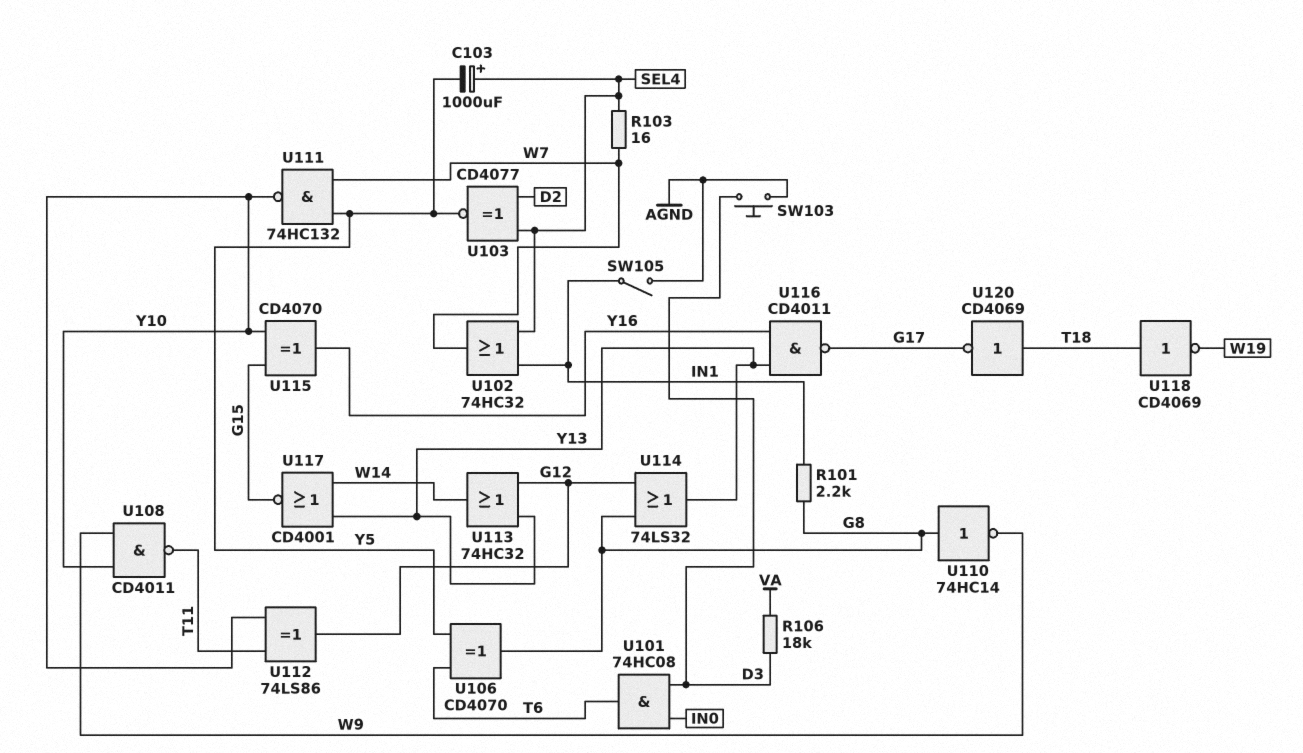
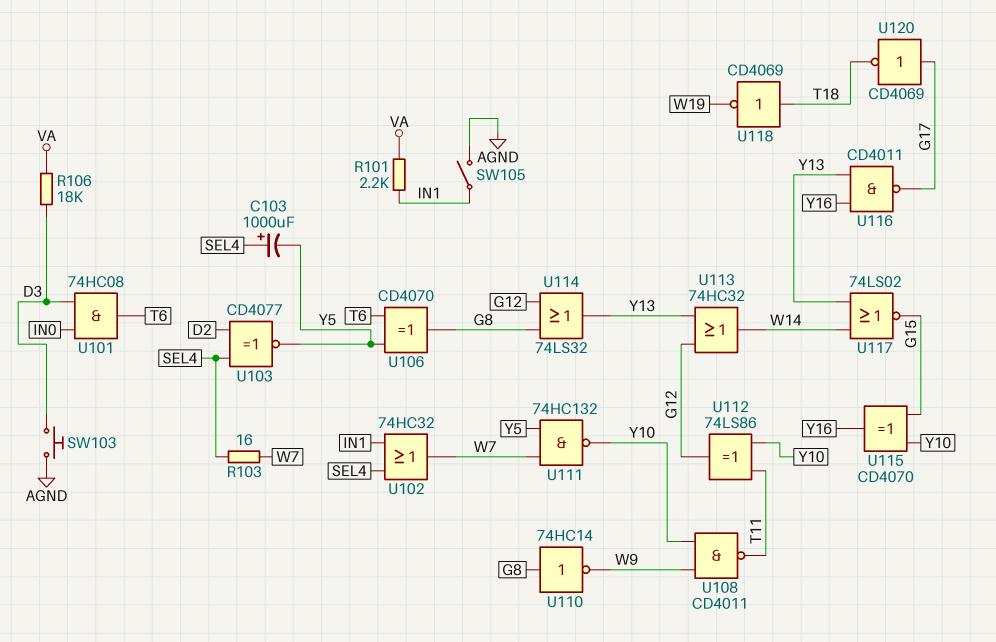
R101: 2.2k (G8, IN1) -> 2.2k (IN1, VA)
U117: NOR CD4001 (in W14, in Y13, out G15) -> NOR 74LS02 (in W14, in Y13, out G15)
U120: NOT CD4069 (in T18, out G17) -> NOT CD4069 (in G17, out T18)

